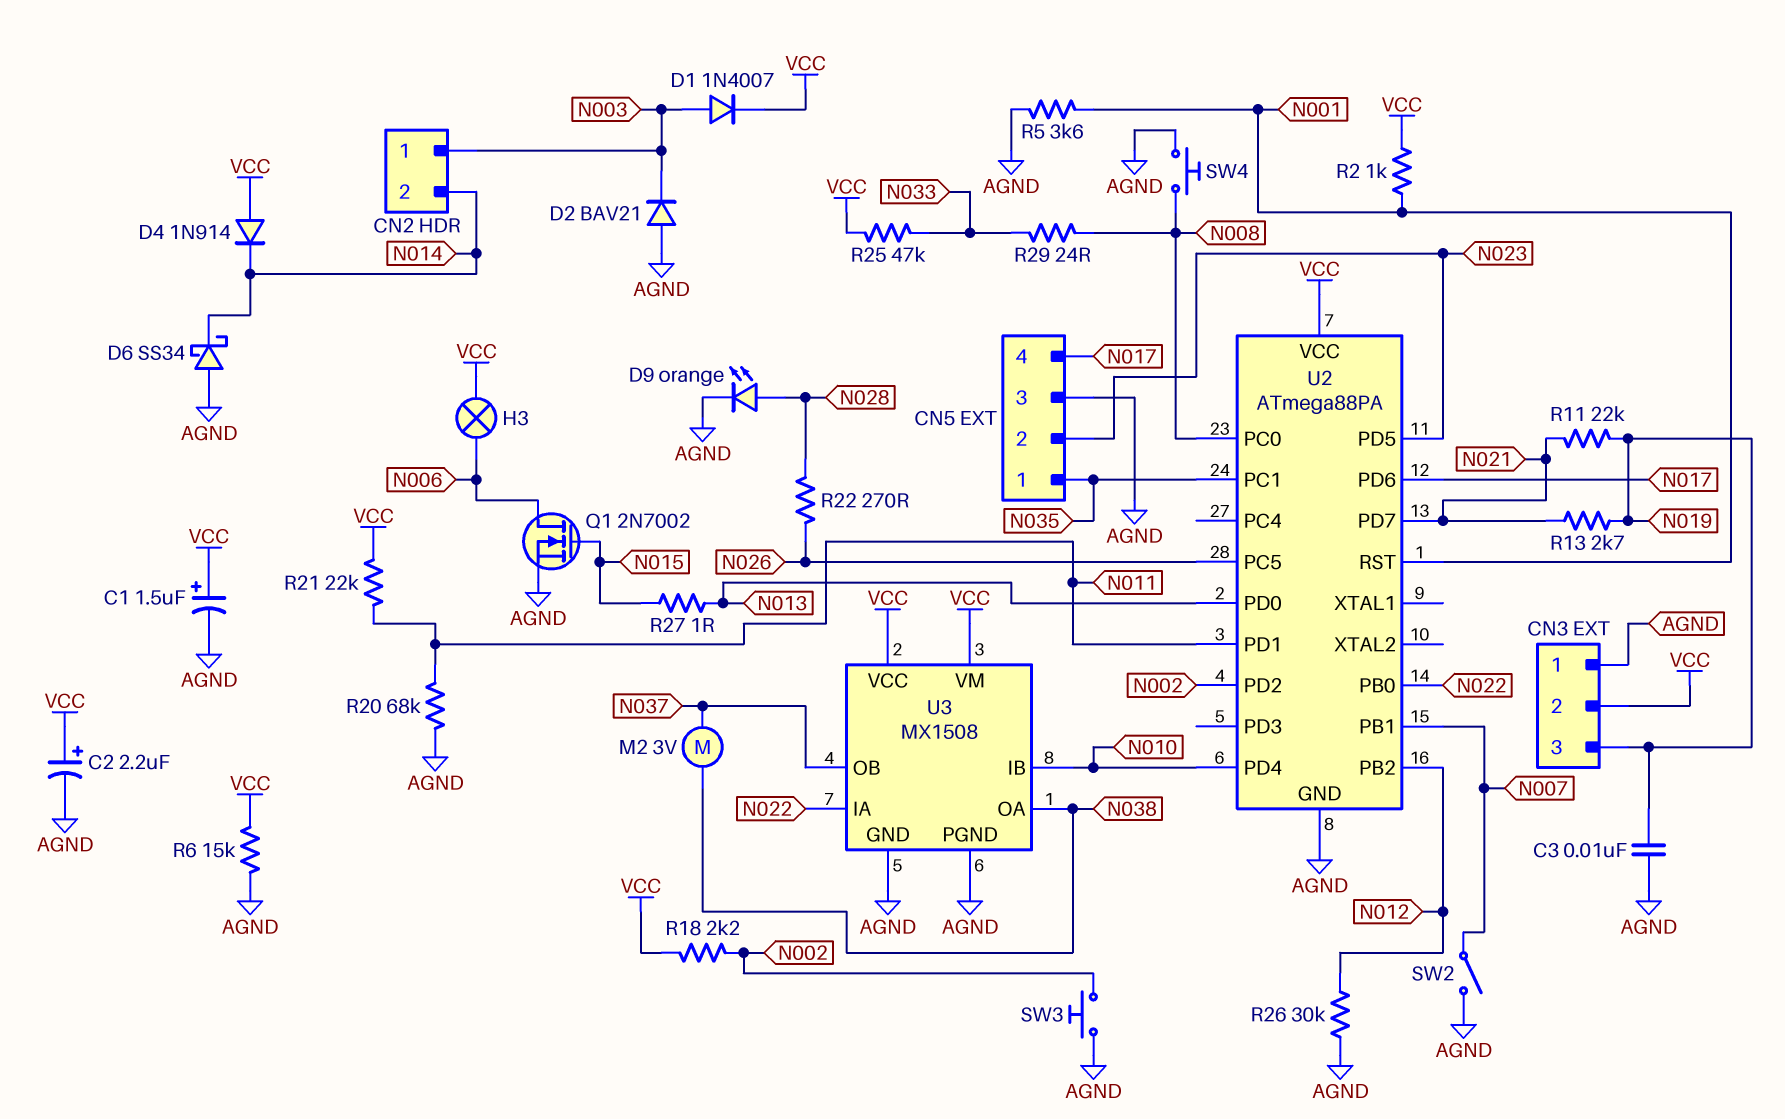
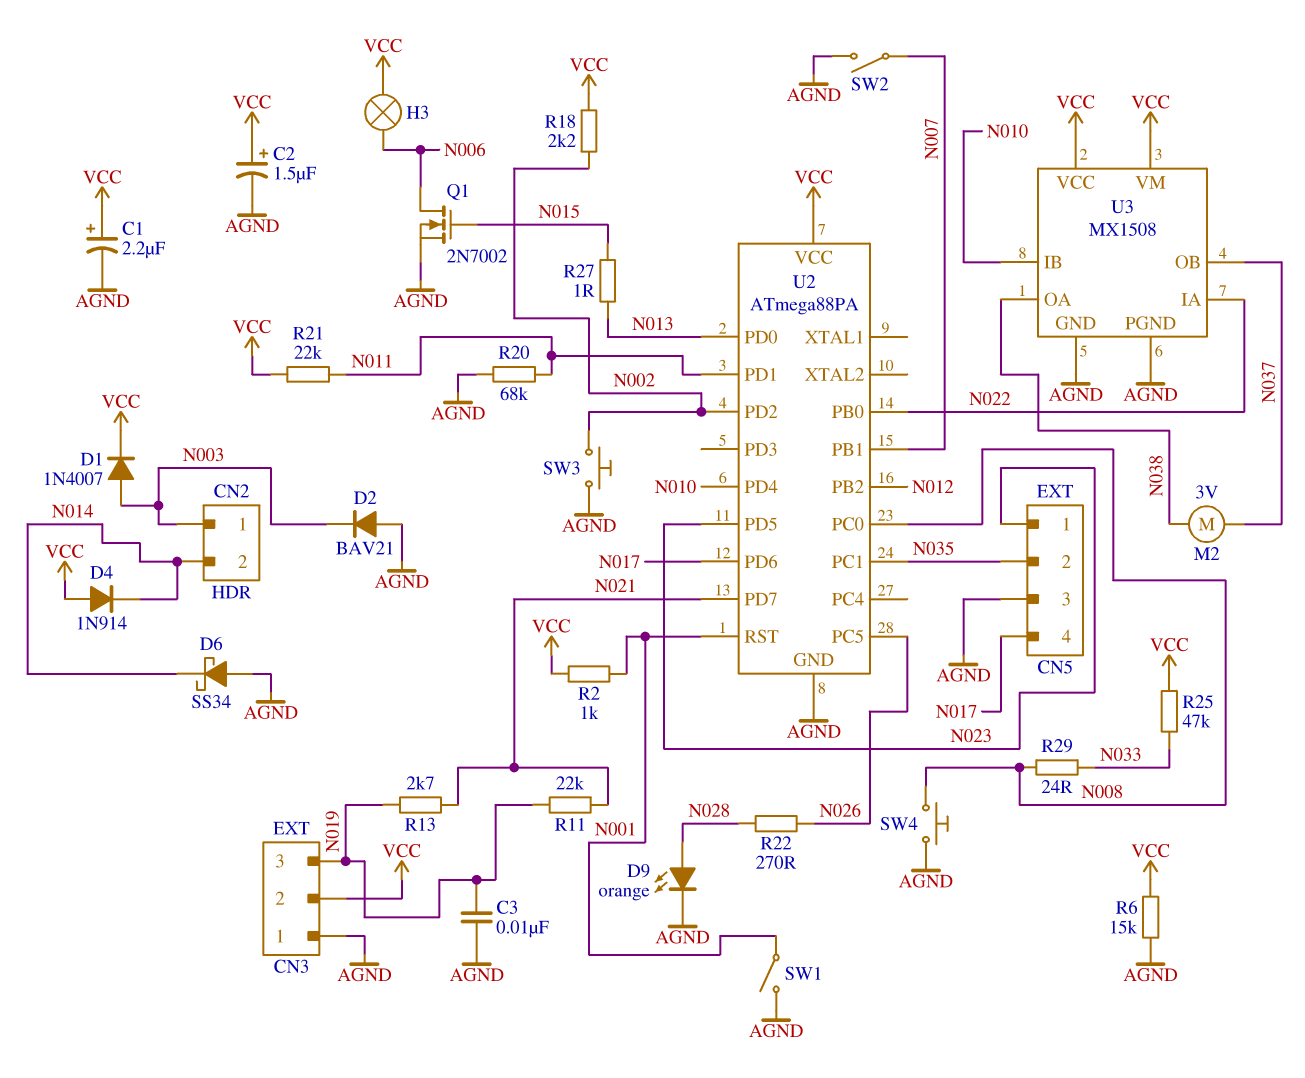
C1: 1.5uF (plus VCC, minus AGND) -> 2.2uF (plus VCC, minus AGND)
C2: 2.2uF (plus VCC, minus AGND) -> 1.5uF (plus VCC, minus AGND)
CN5 pin 1: N035 -> N023
CN5 pin 2: N023 -> N035
R5: 3.6k (AGND, N001) -> none
R26: 30k (AGND, N012) -> none
SW1: none -> switch (AGND, N001)

